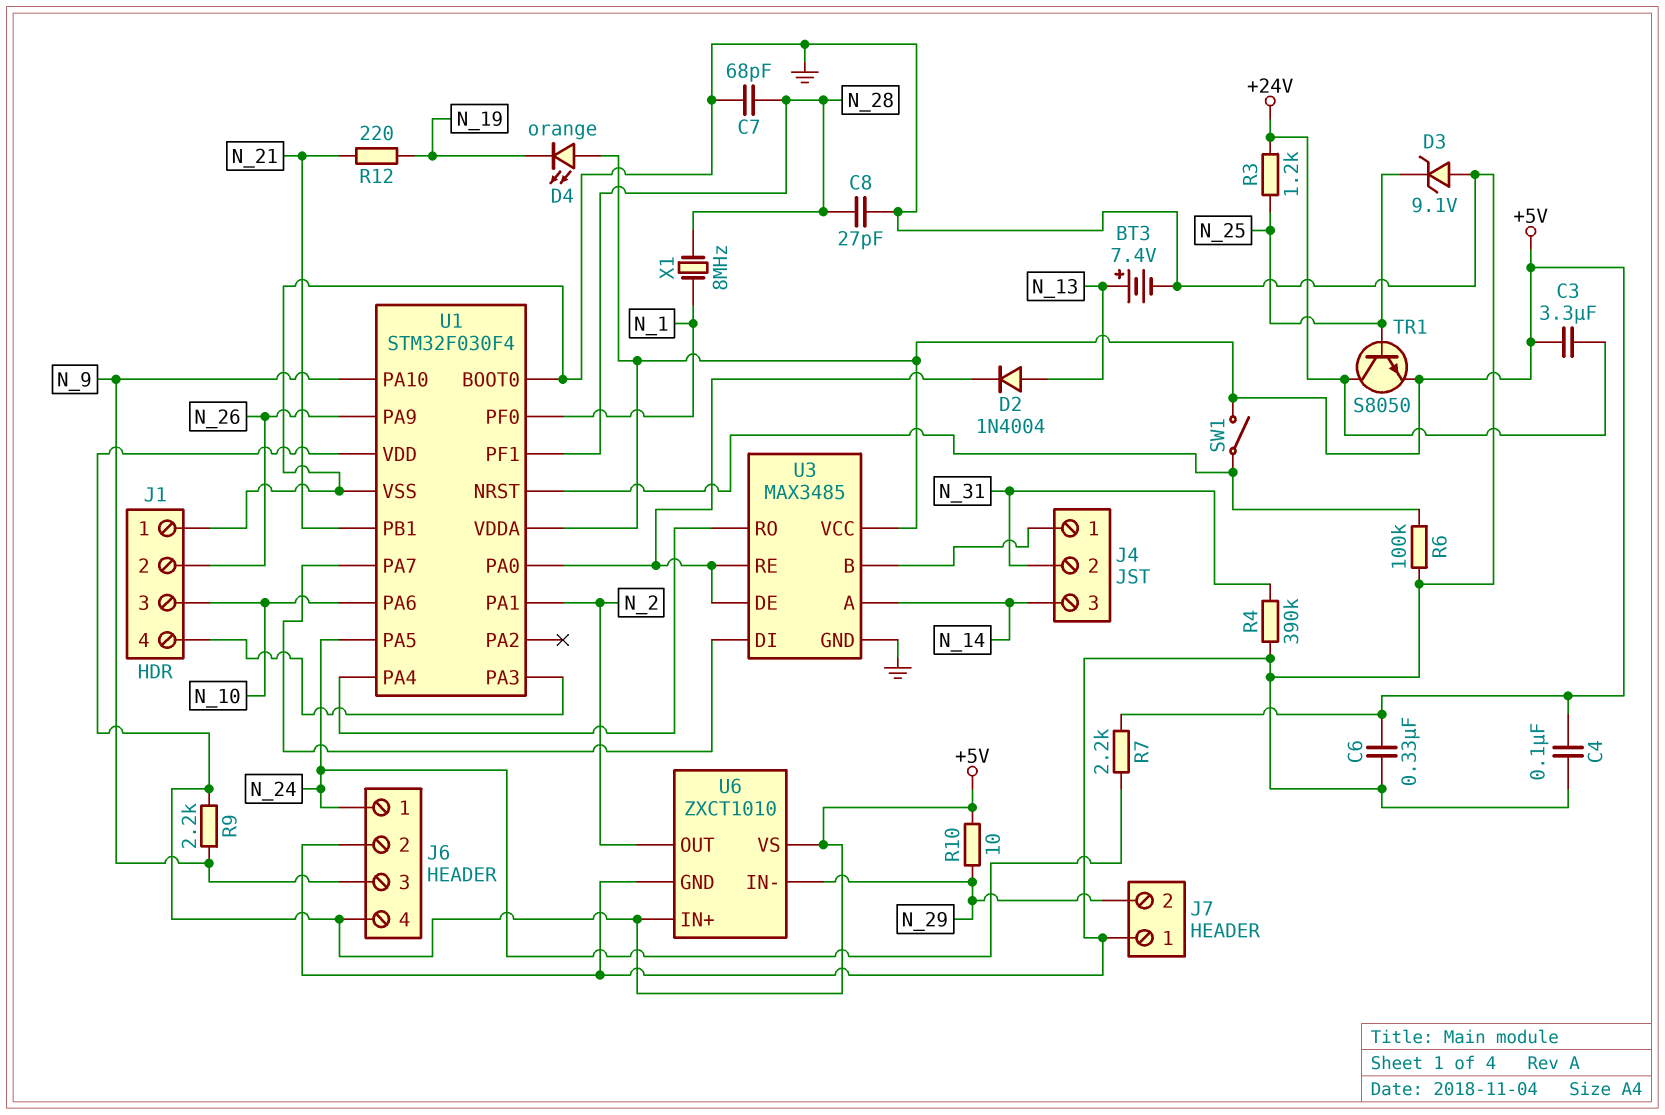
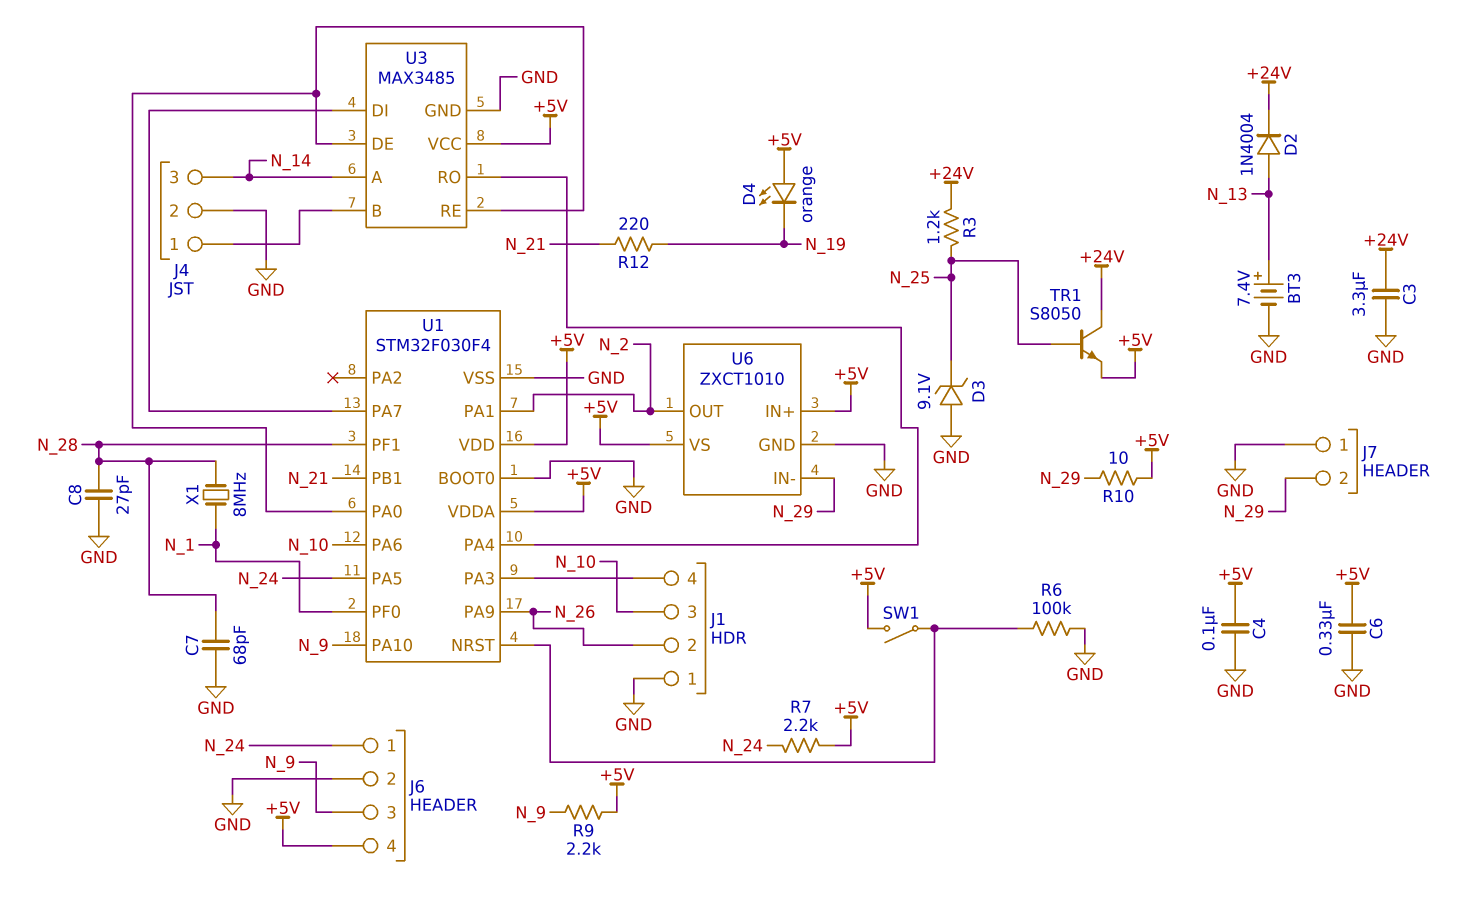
C3: 3.3uF (+5V, +24V) -> 3.3uF (+24V, GND)
D2: diode 1N4004 (A N_13, K U1/PA0) -> diode 1N4004 (A N_13, K +24V)
J4 pin 2: N_31 -> GND
R4: 390k (GND, N_31) -> none

